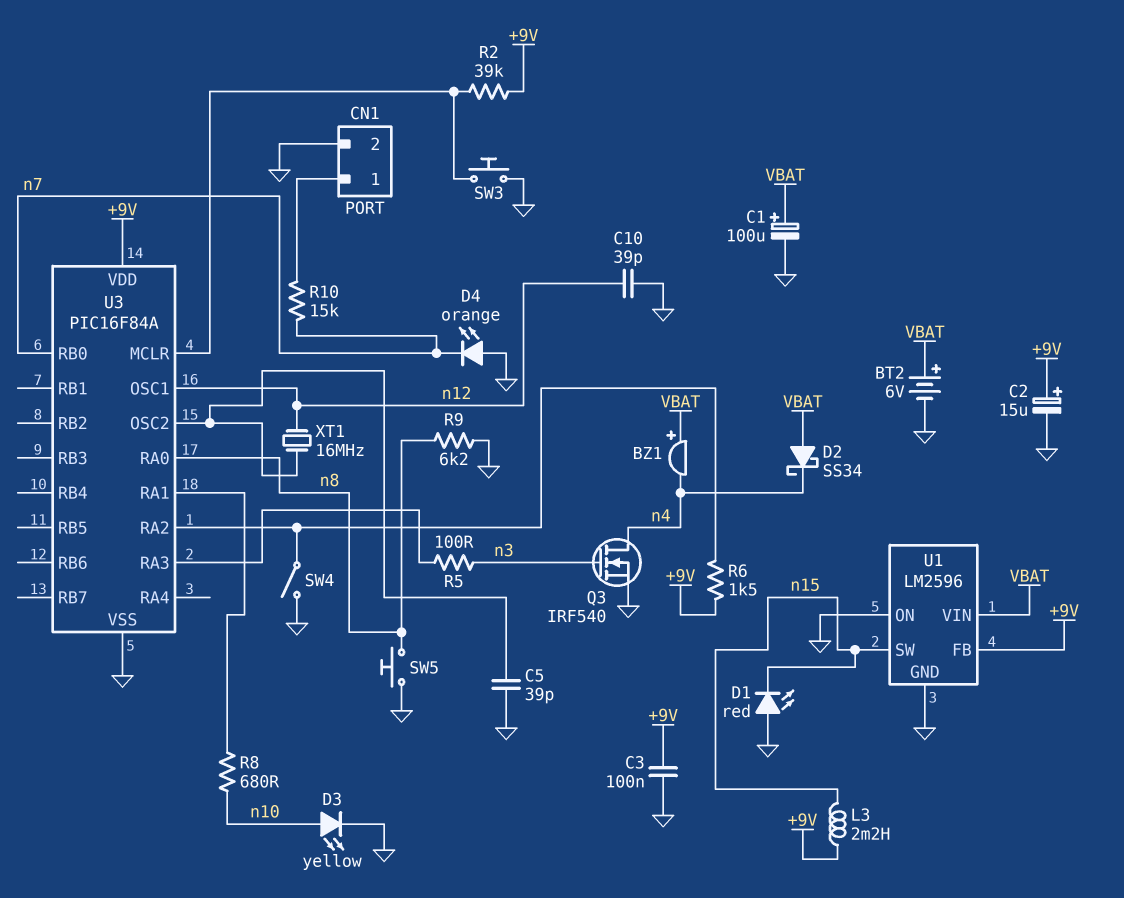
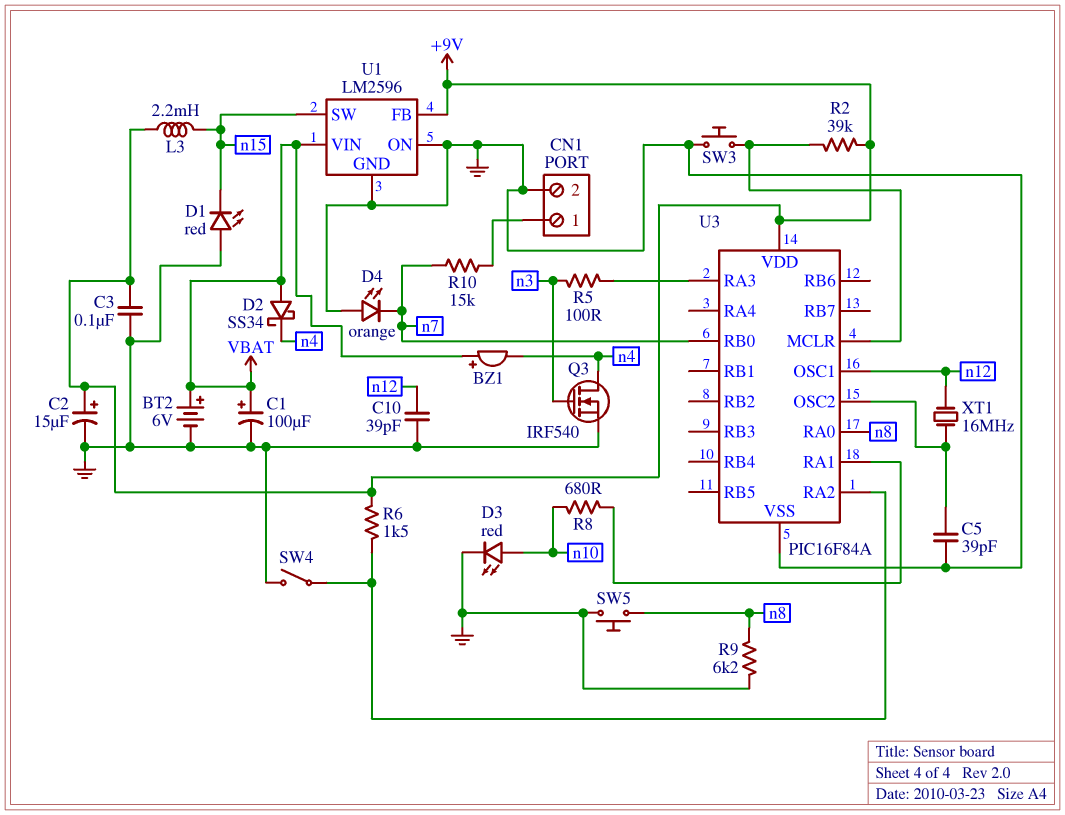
D3: LED yellow (A n10, K GND) -> LED red (A n10, K GND)

